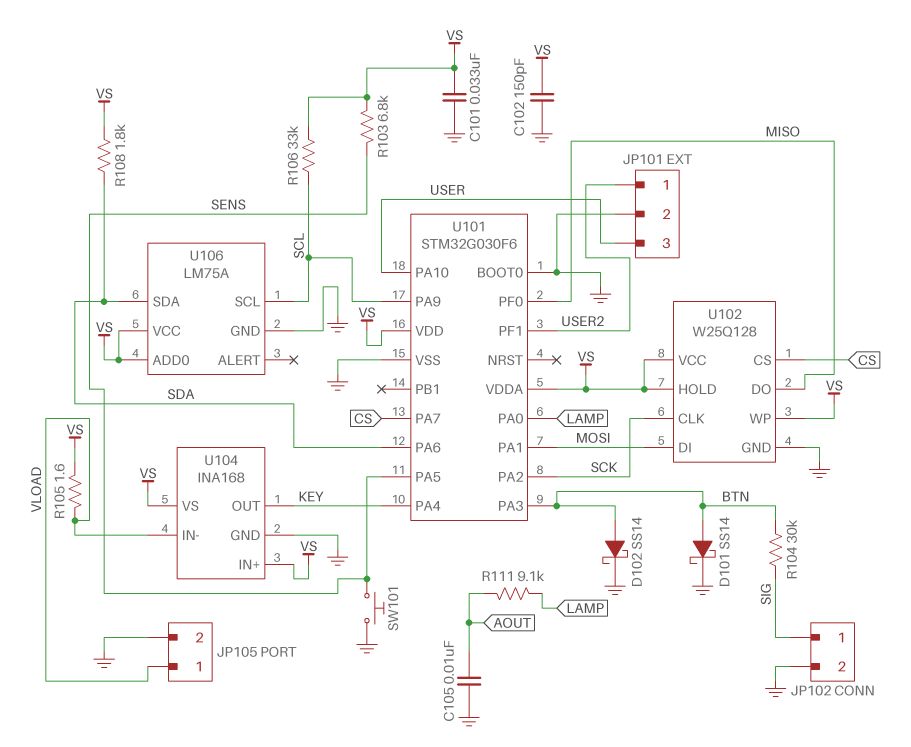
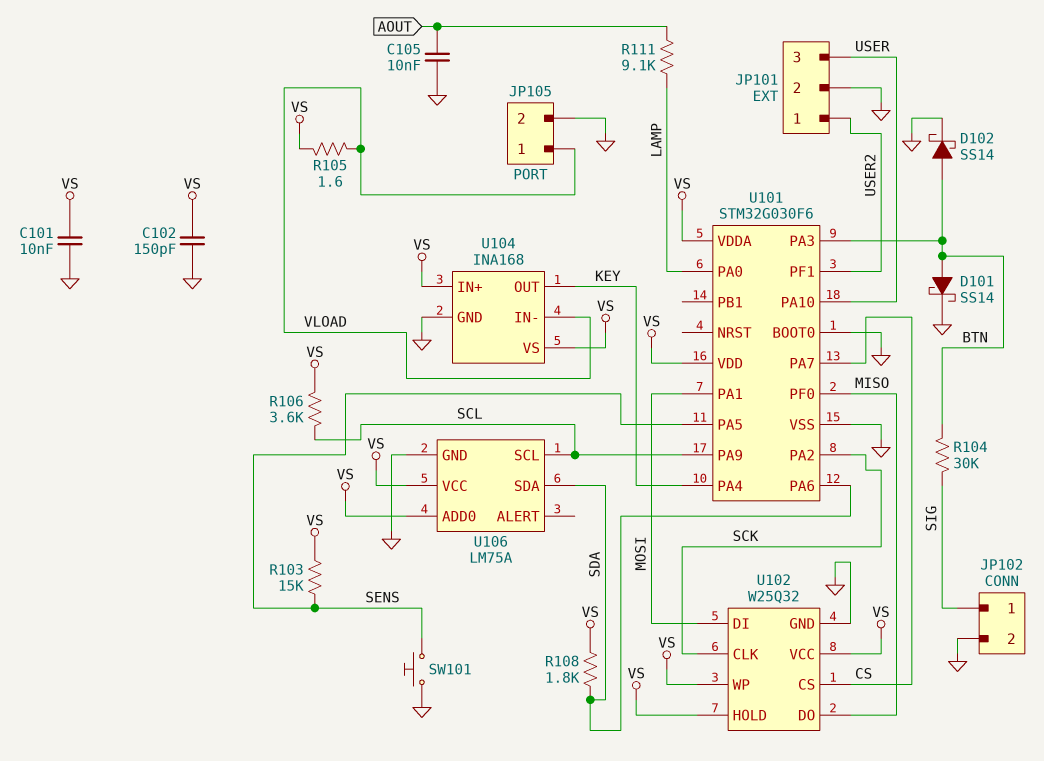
C101: 33nF (GND, VS) -> 10nF (GND, VS)
R103: 6.8k (SENS, VS) -> 15k (SENS, VS)
R106: 33k (SCL, VS) -> 3.6k (SCL, VS)
U102: W25Q128 -> W25Q32

